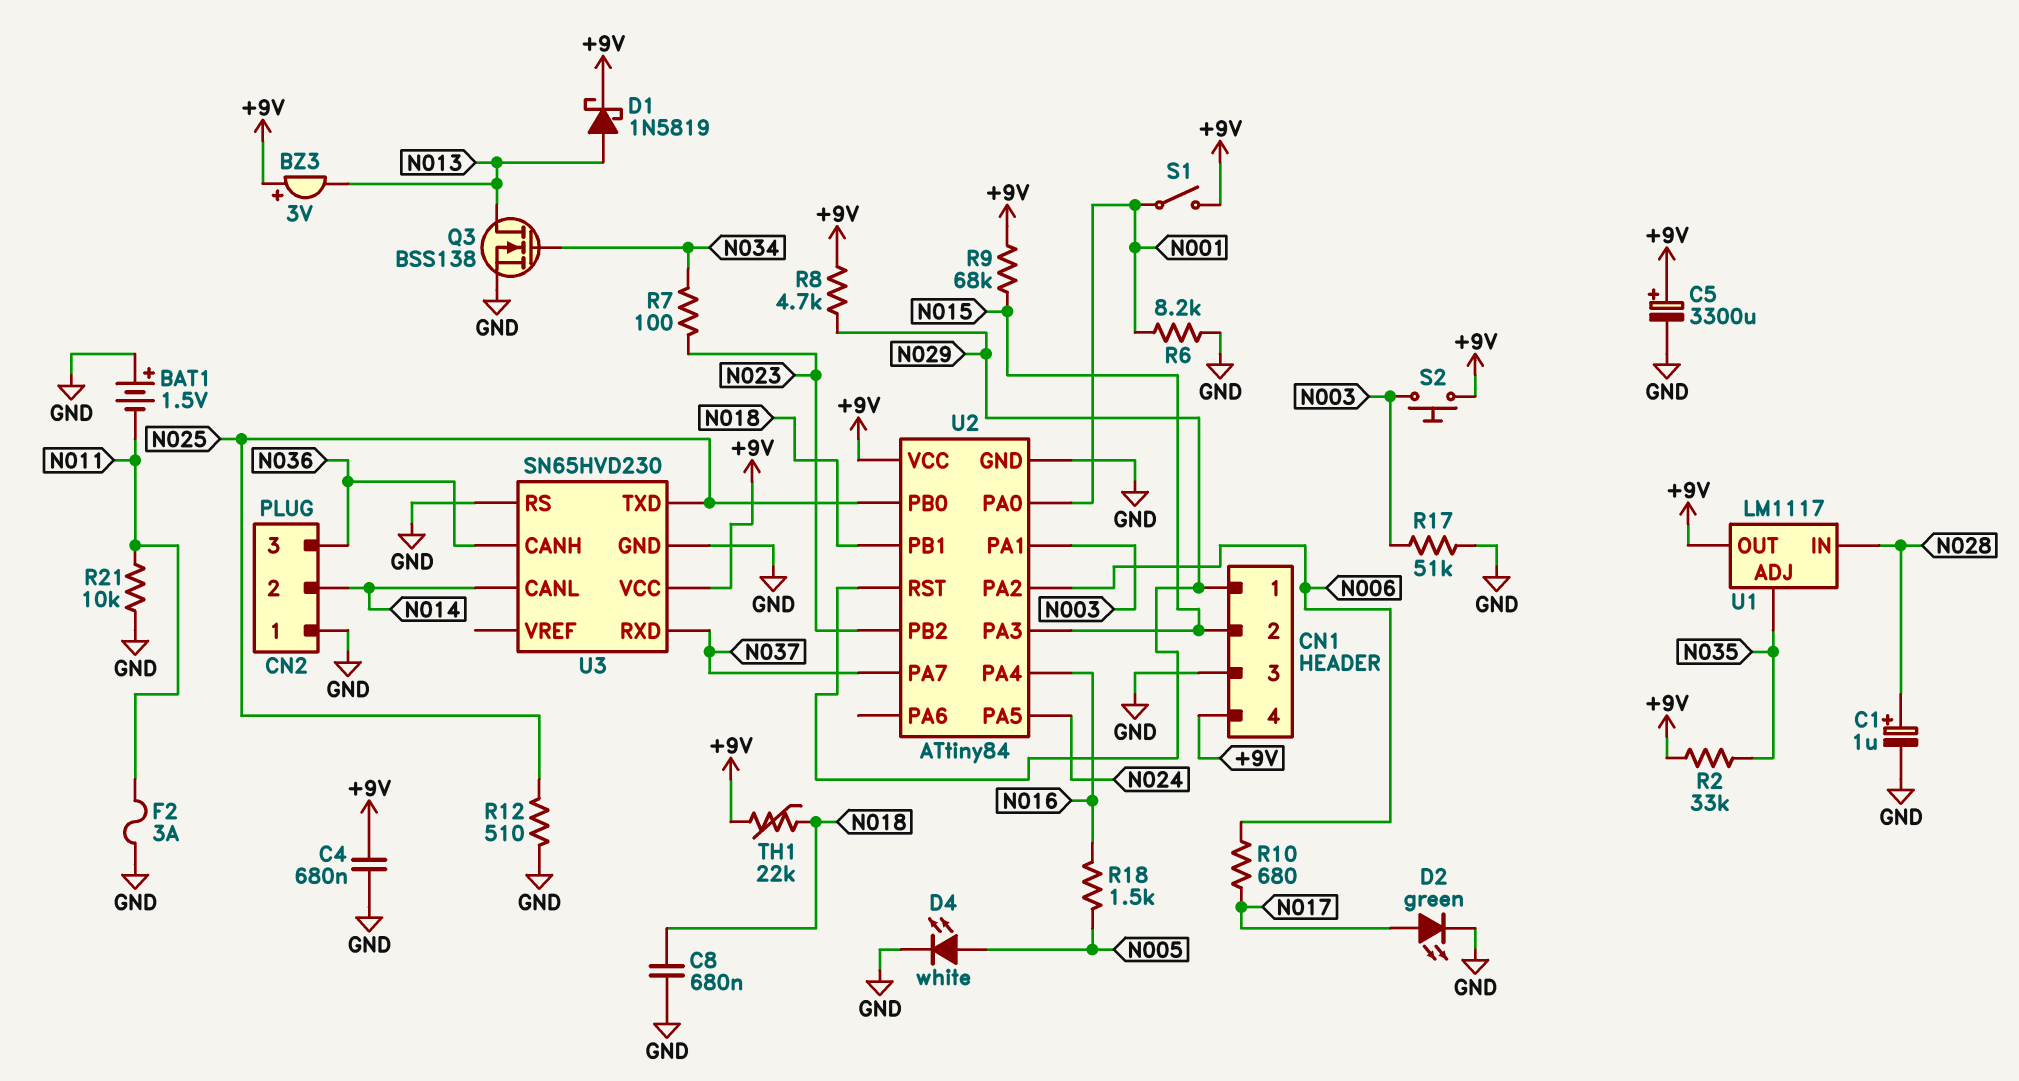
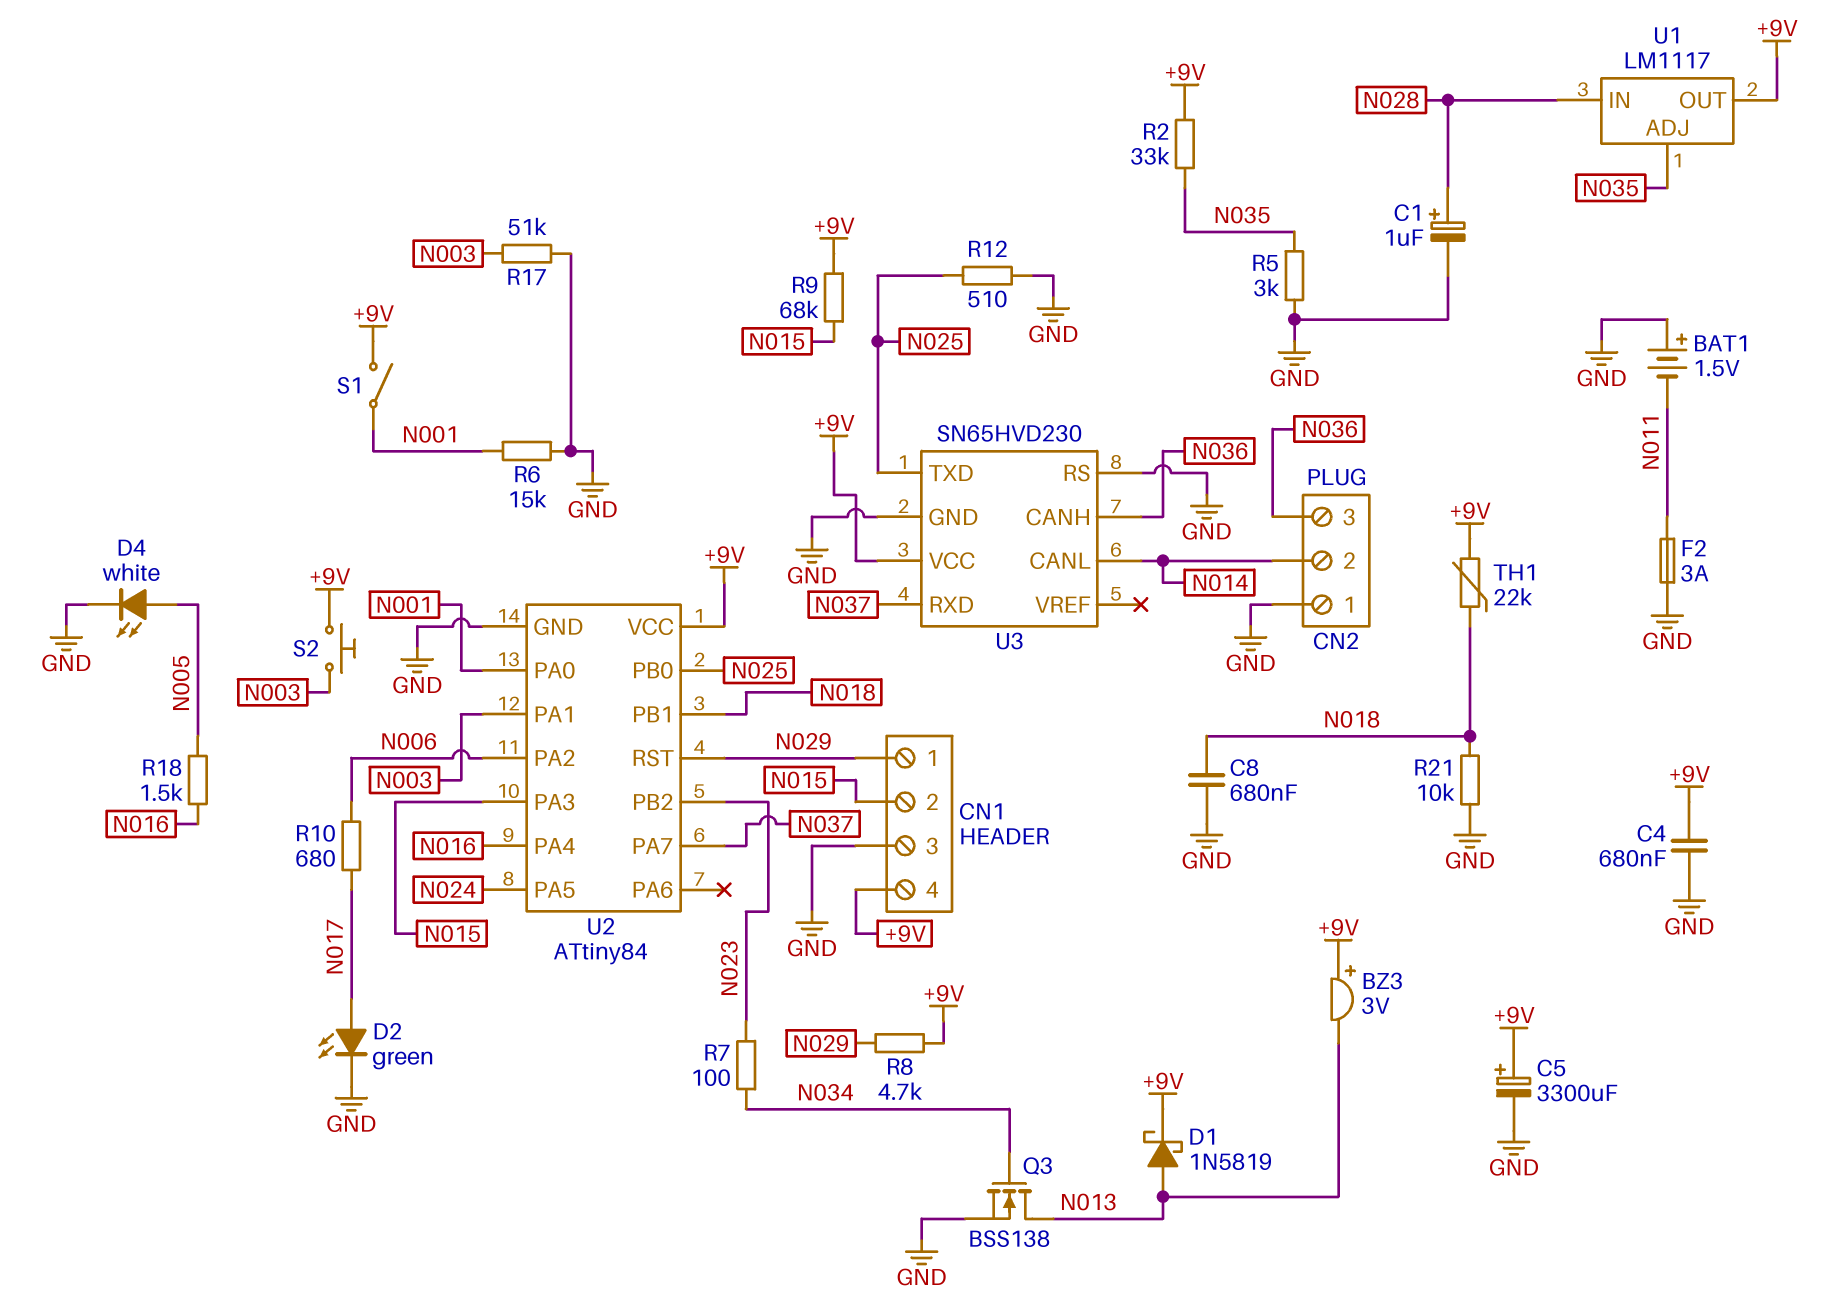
R5: none -> 3k (GND, N035)
R6: 8.2k (GND, N001) -> 15k (GND, N001)
R21: 10k (GND, N011) -> 10k (GND, N018)

